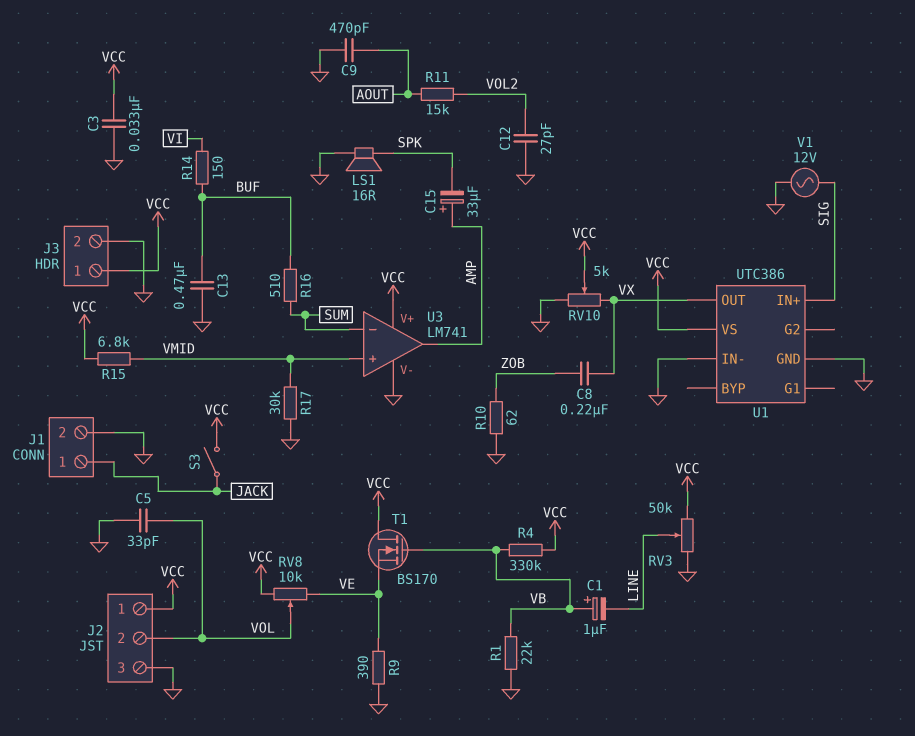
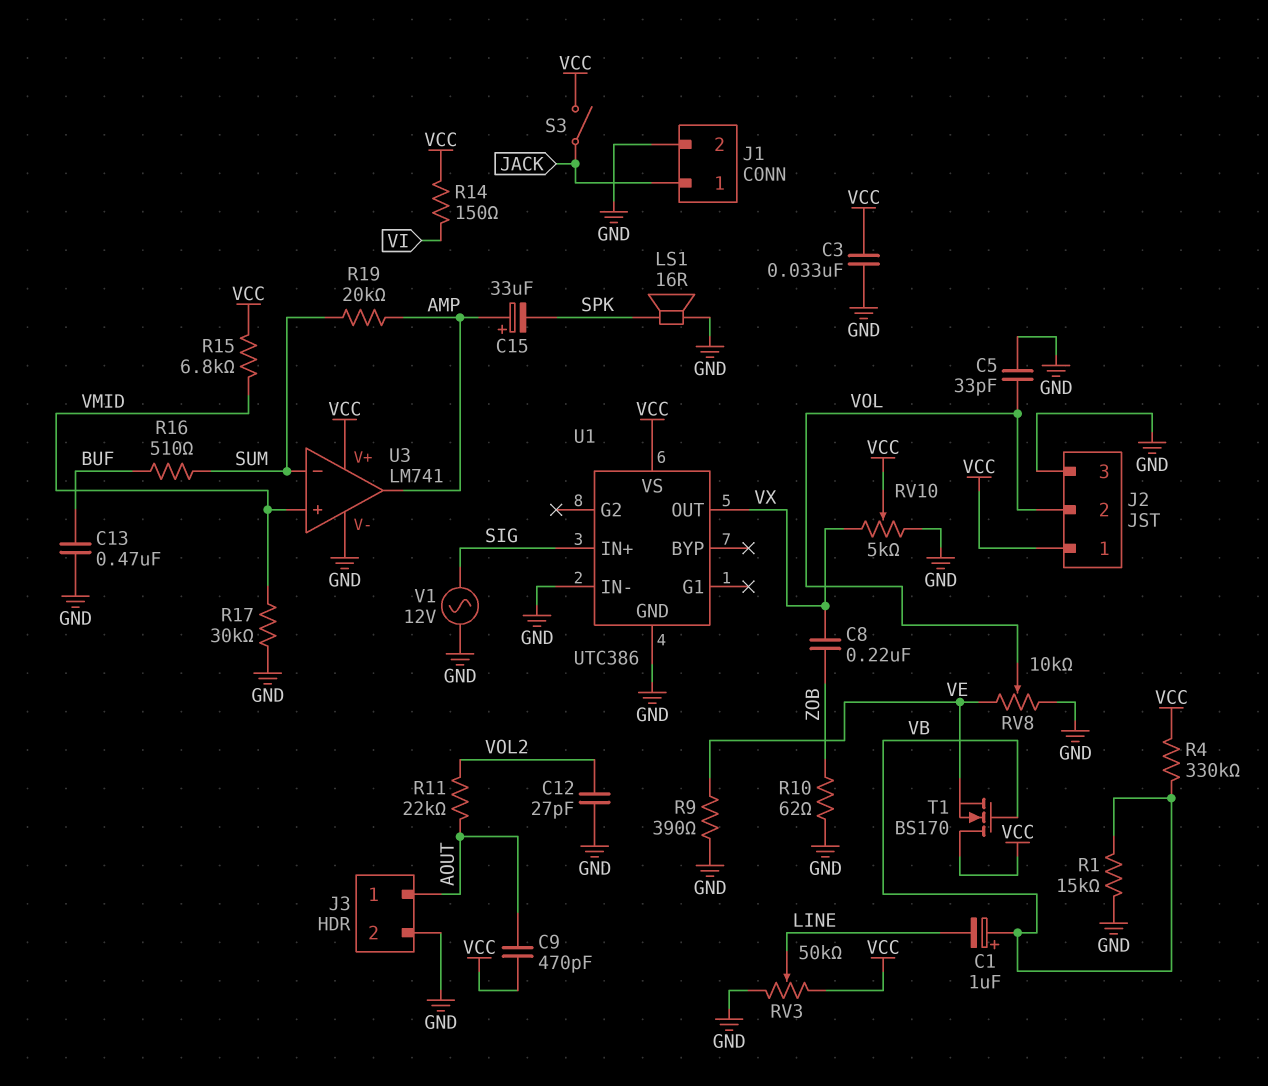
C9: 470pF (AOUT, GND) -> 470pF (AOUT, VCC)
J3 pin 1: VCC -> AOUT
R1: 22k (GND, VB) -> 15k (GND, VB)
R11: 15k (AOUT, VOL2) -> 22k (AOUT, VOL2)
R14: 150 (BUF, VI) -> 150 (VCC, VI)
R19: none -> 20k (AMP, SUM)
RV8: 10k (VCC, VE, wiper VOL) -> 10k (GND, VE, wiper VOL)

